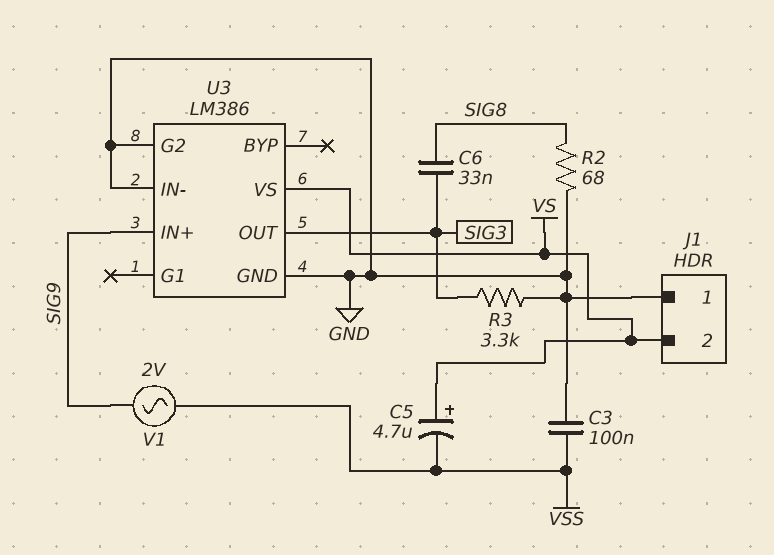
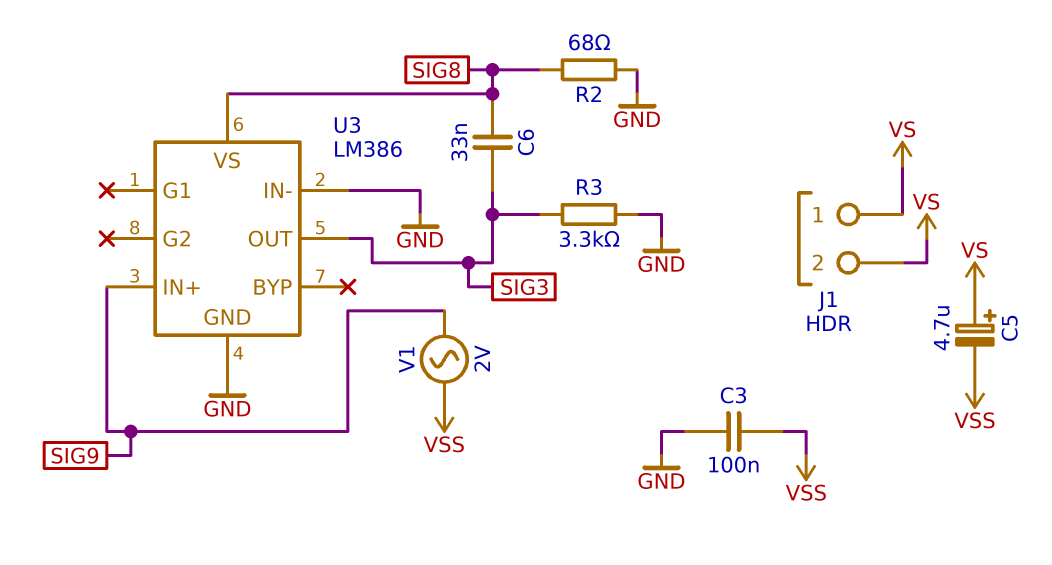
J1 pin 1: GND -> VS
U3 pin G2: GND -> none
U3 pin VS: VS -> SIG8

